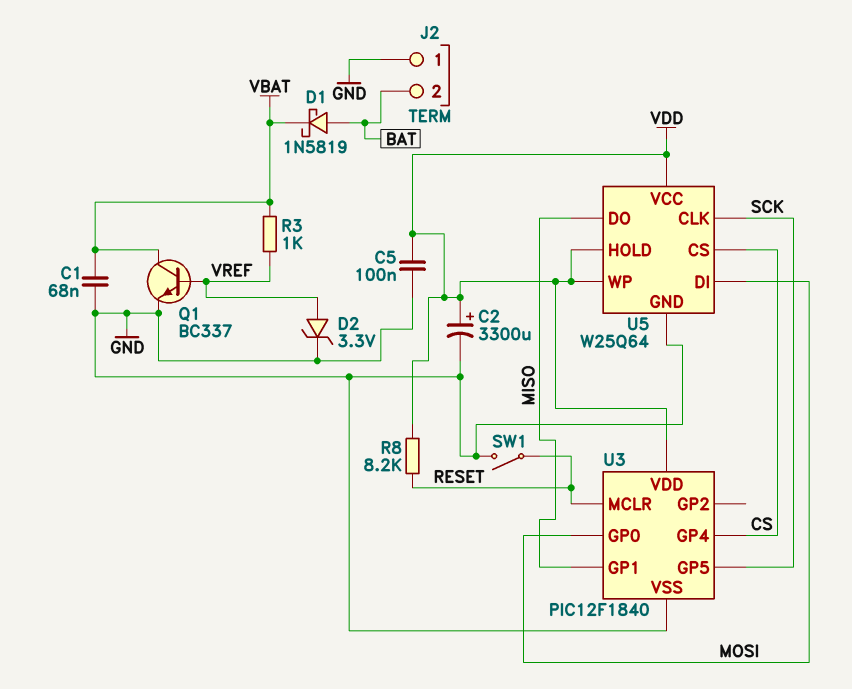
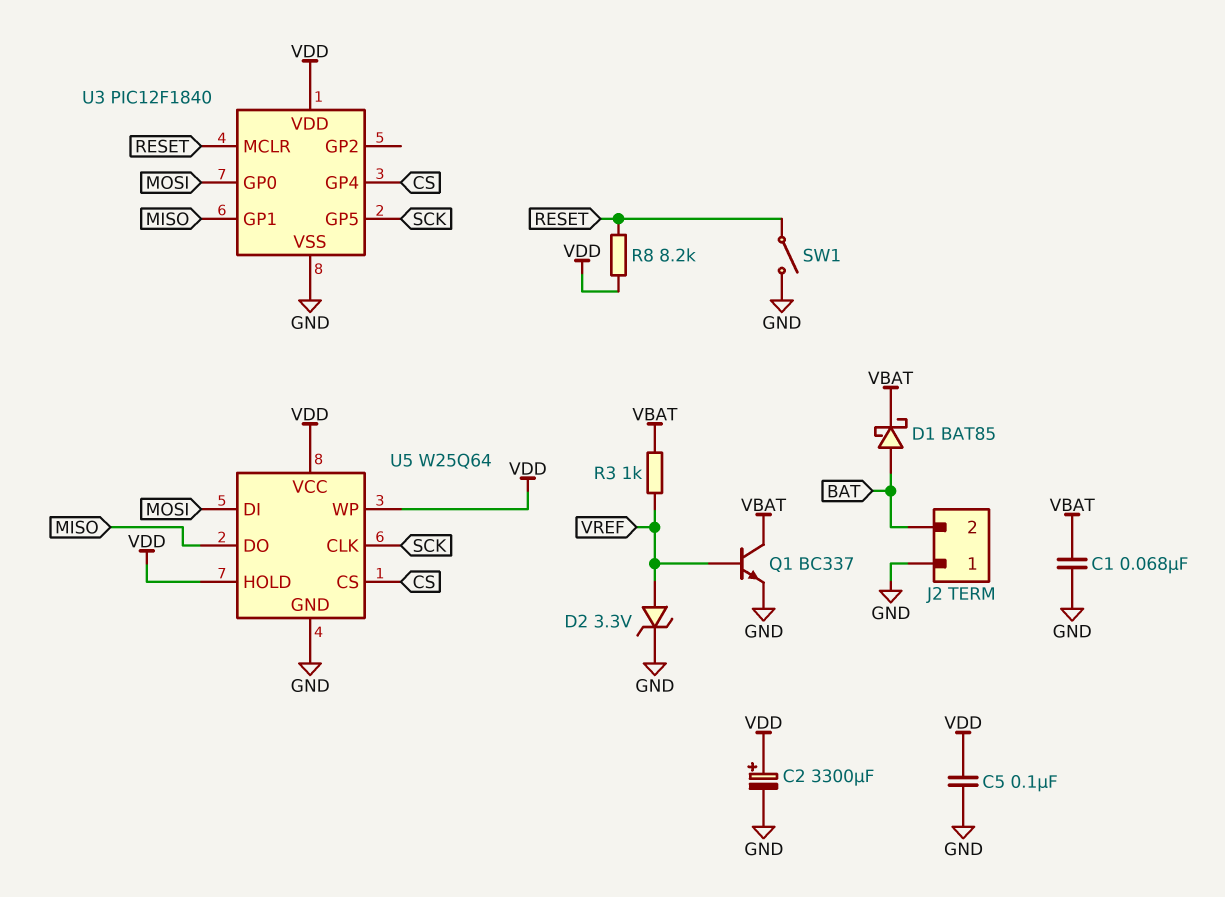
D1: schottky 1N5819 (A BAT, K VBAT) -> schottky BAT85 (A BAT, K VBAT)

